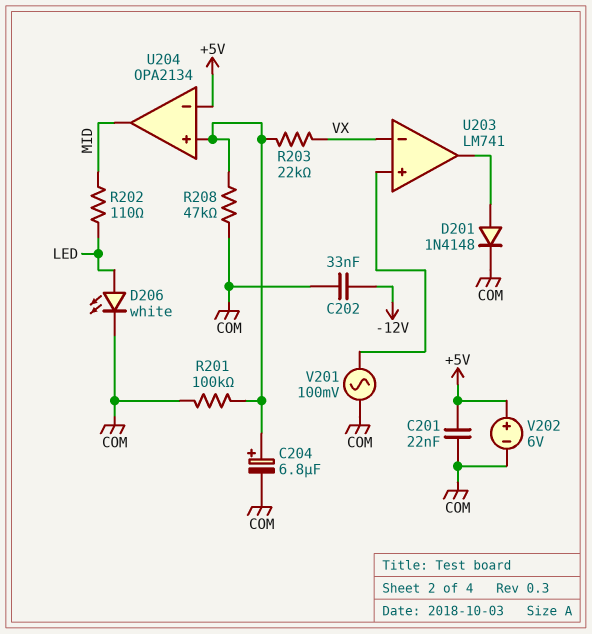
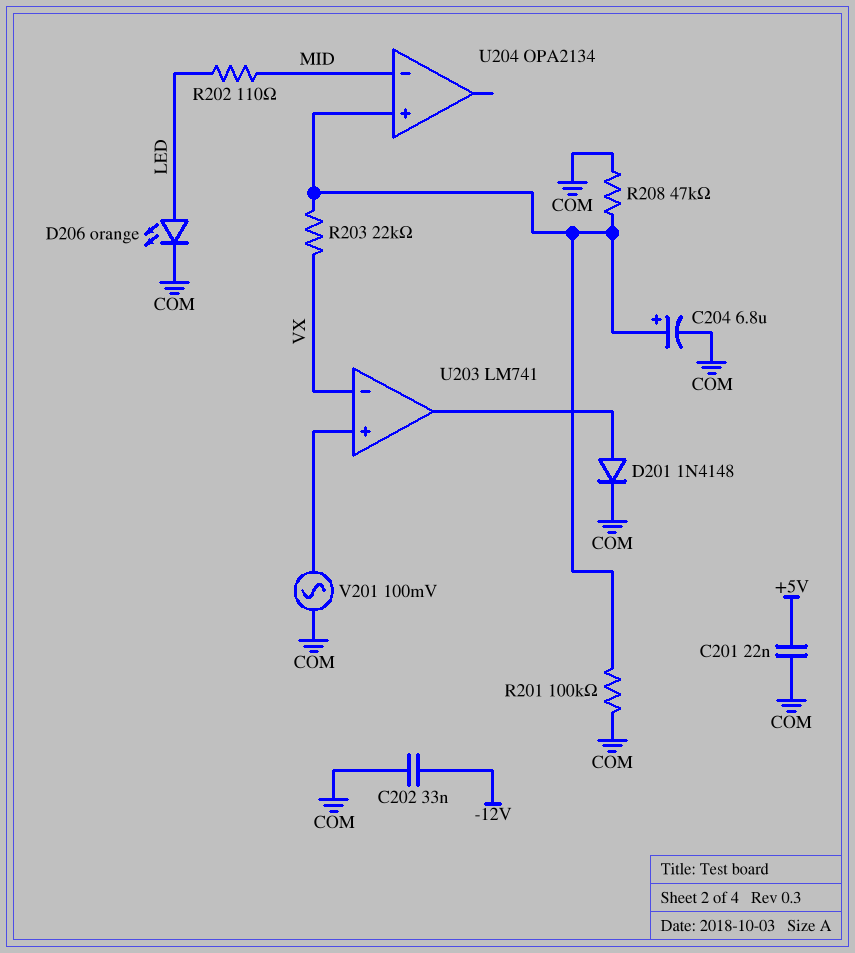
D206: LED white (A LED, K COM) -> LED orange (A LED, K COM)
U204 pin in-: +5V -> MID
U204 pin out: MID -> none
V202: 6V (plus +5V, minus COM) -> none

